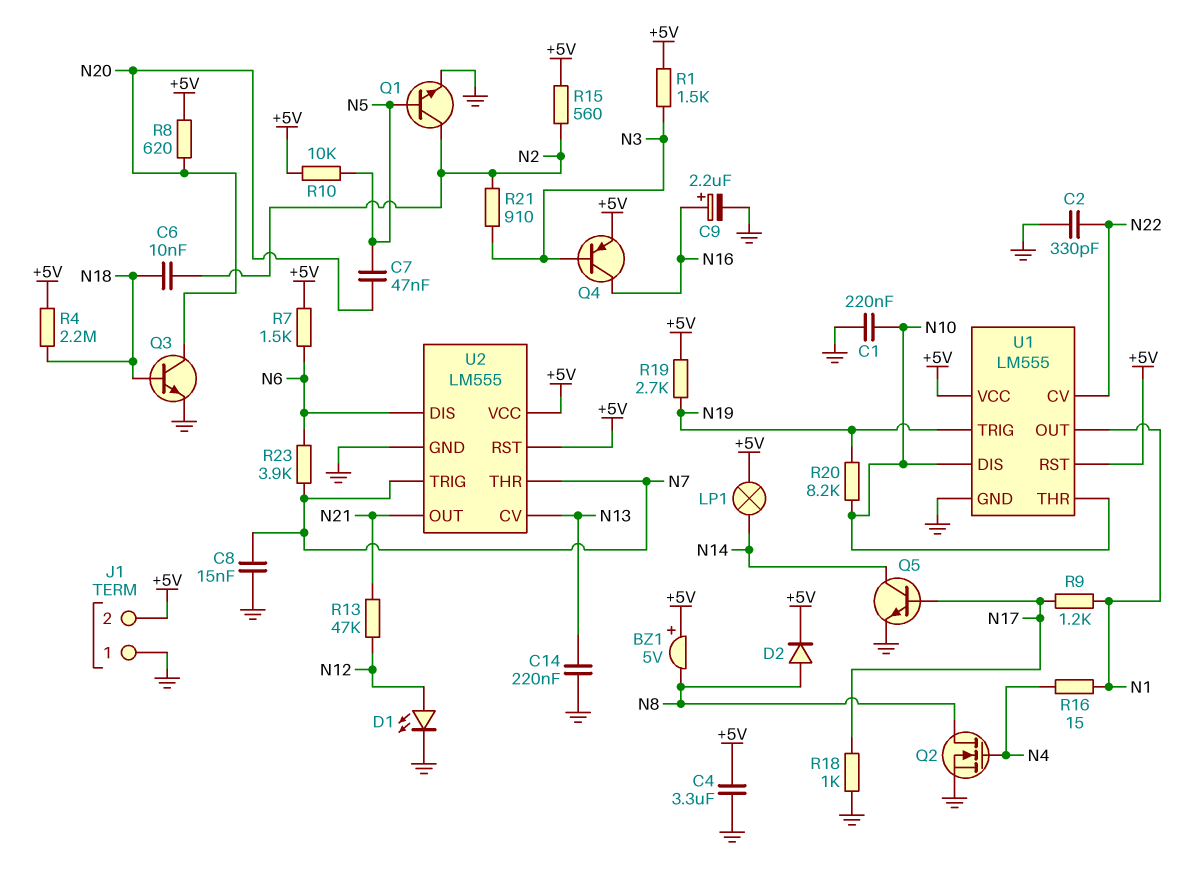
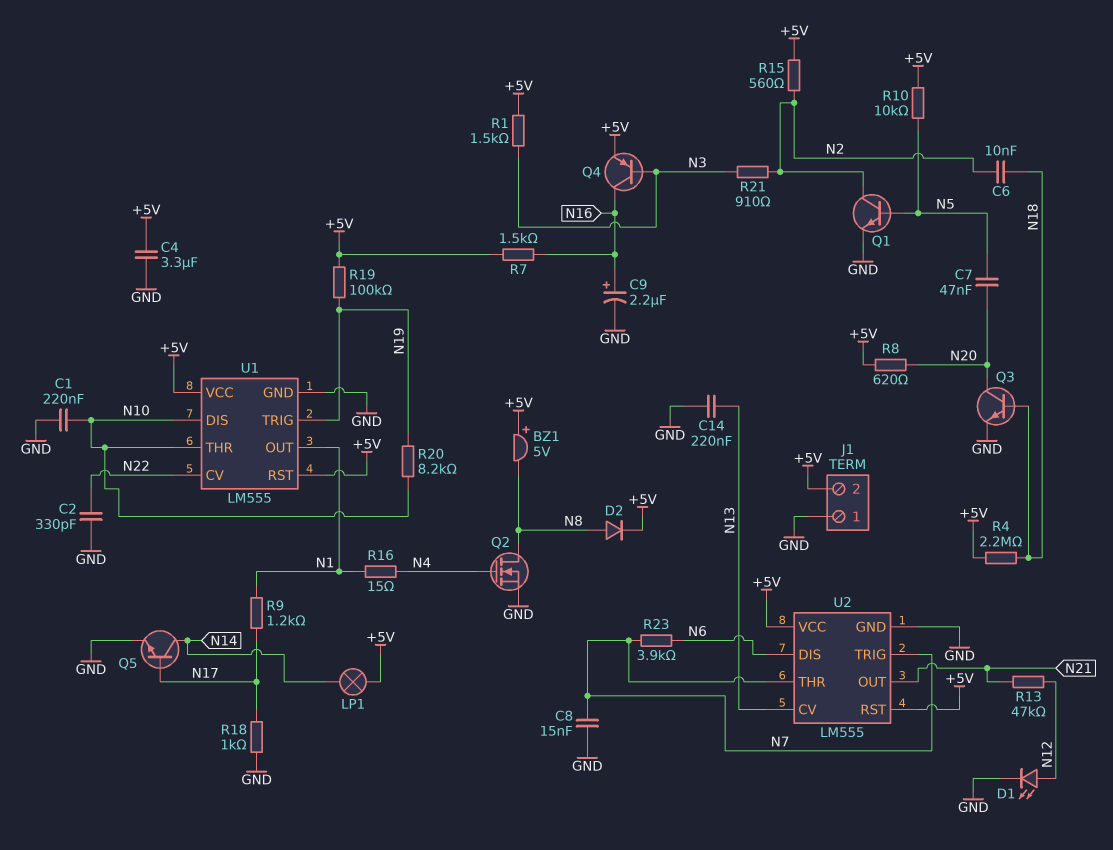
R7: 1.5k (+5V, N6) -> 1.5k (+5V, N16)
R19: 2.7k (+5V, N19) -> 100k (+5V, N19)

